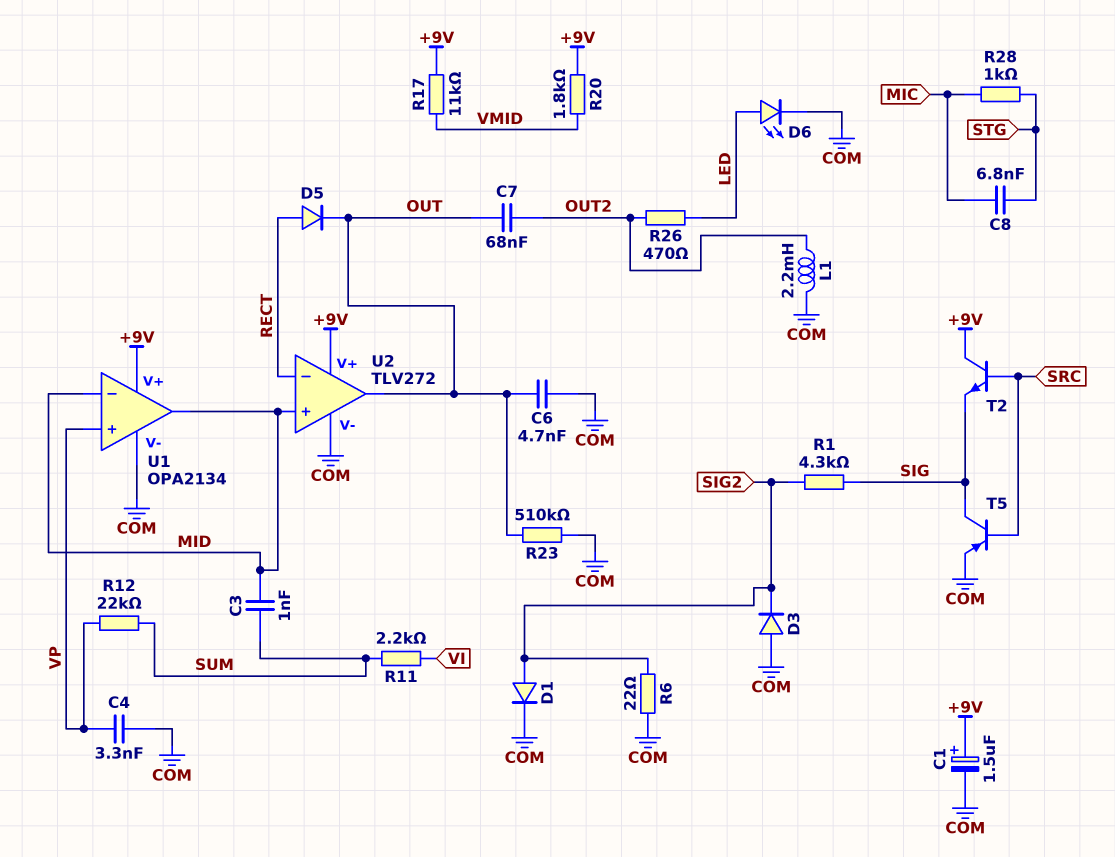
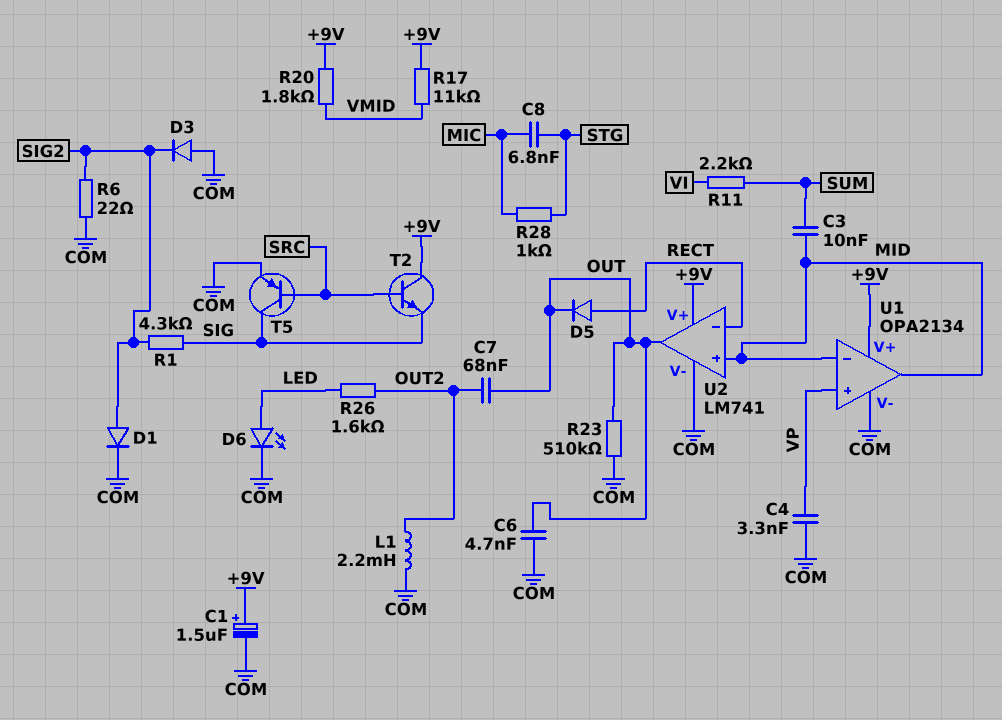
C3: 1nF (MID, SUM) -> 10nF (MID, SUM)
R12: 22k (SUM, VP) -> none
R26: 470 (LED, OUT2) -> 1.6k (LED, OUT2)
U2: TLV272 -> LM741

